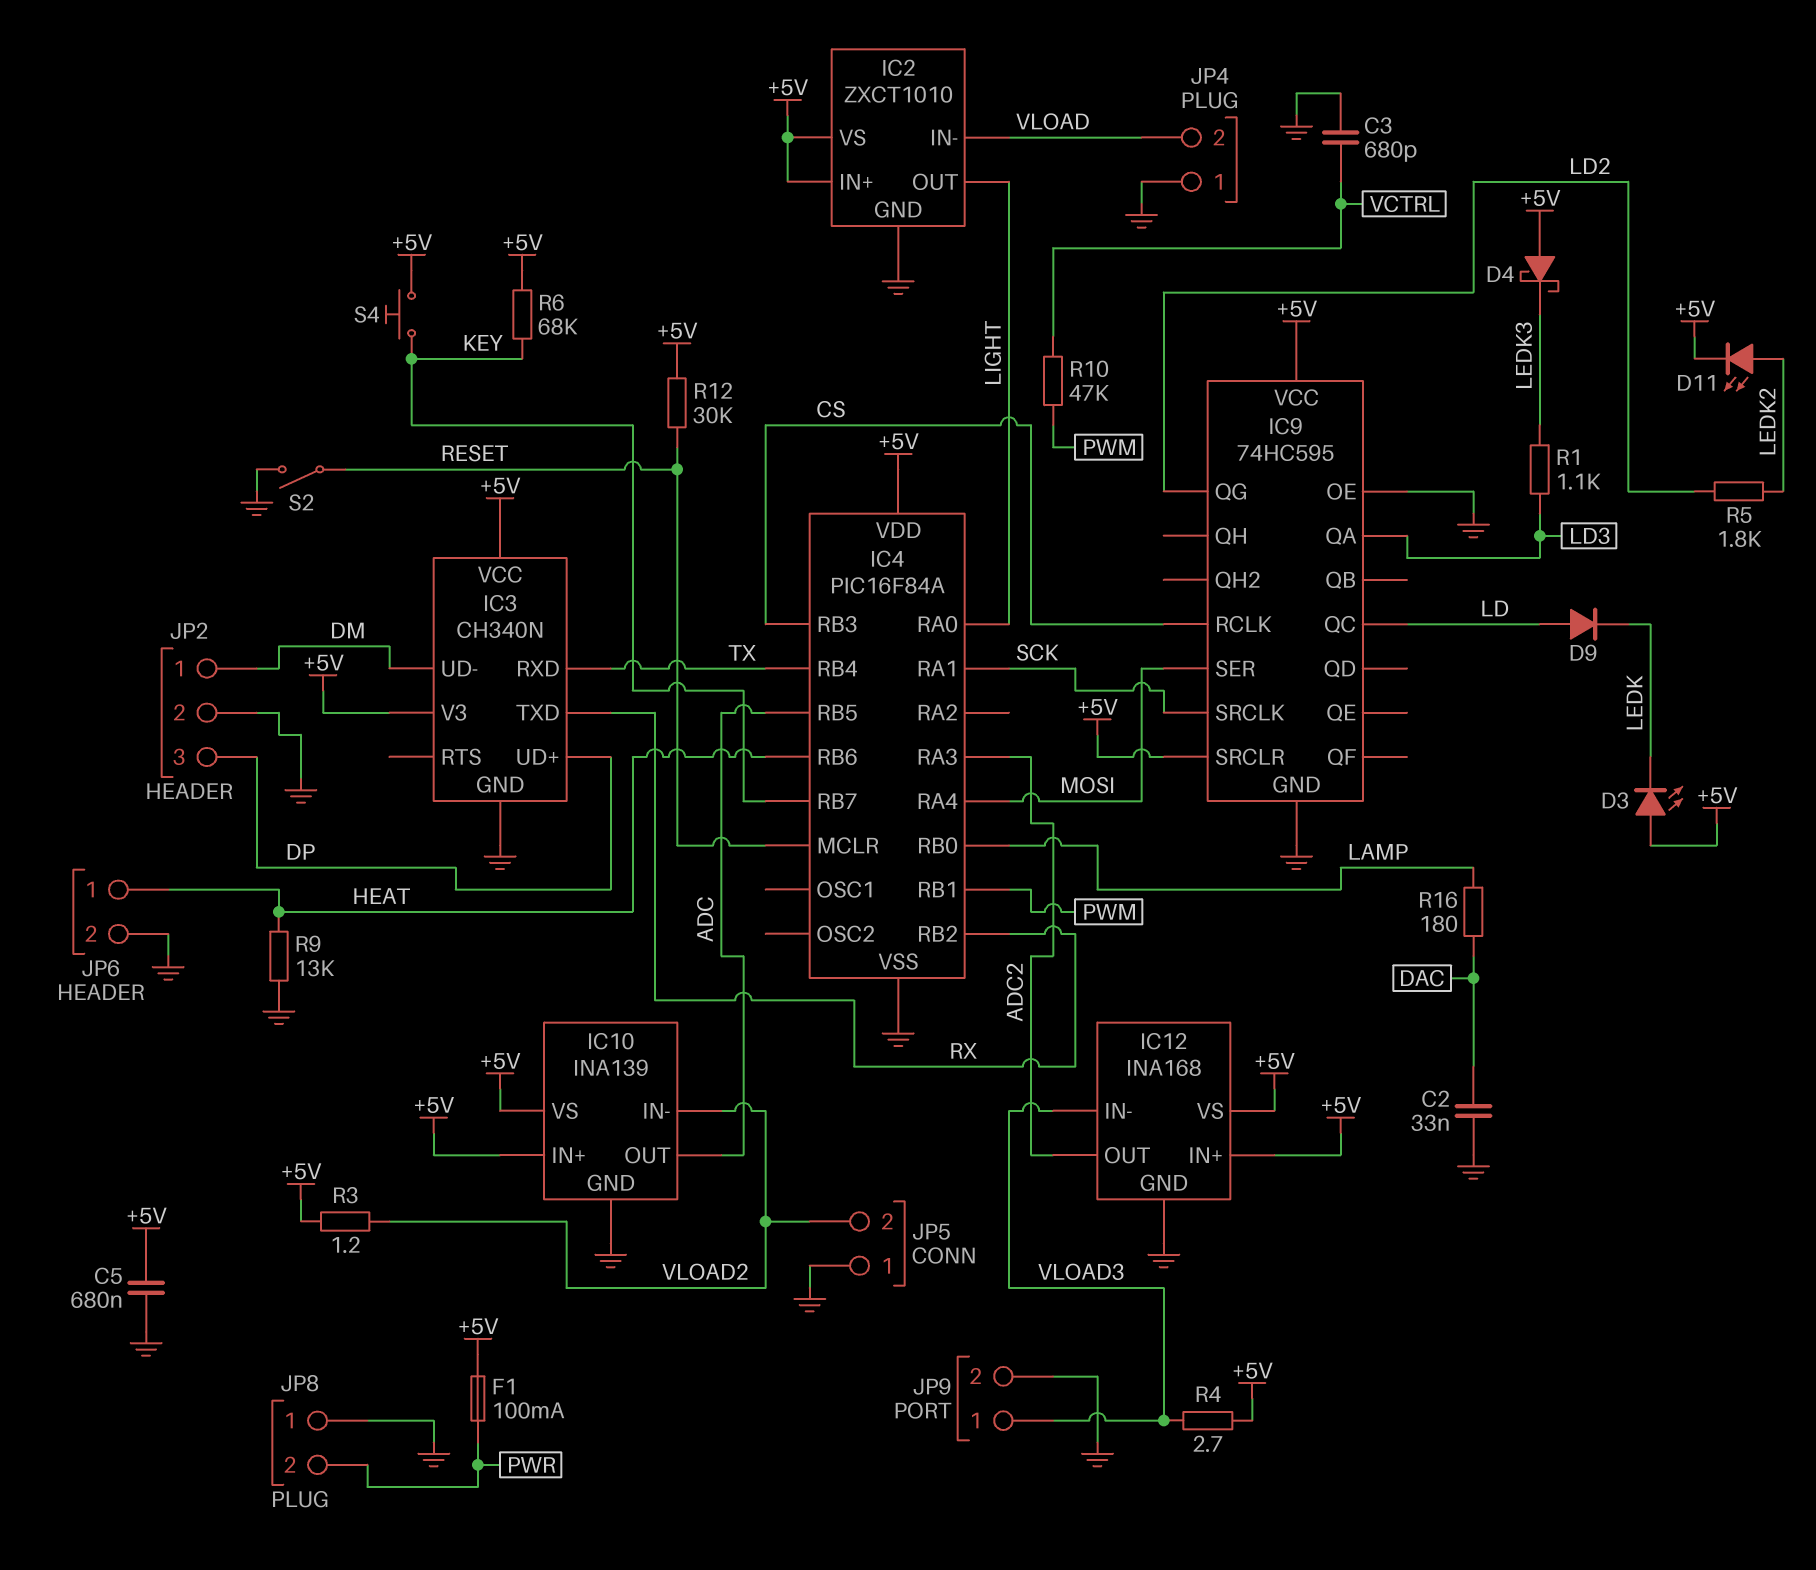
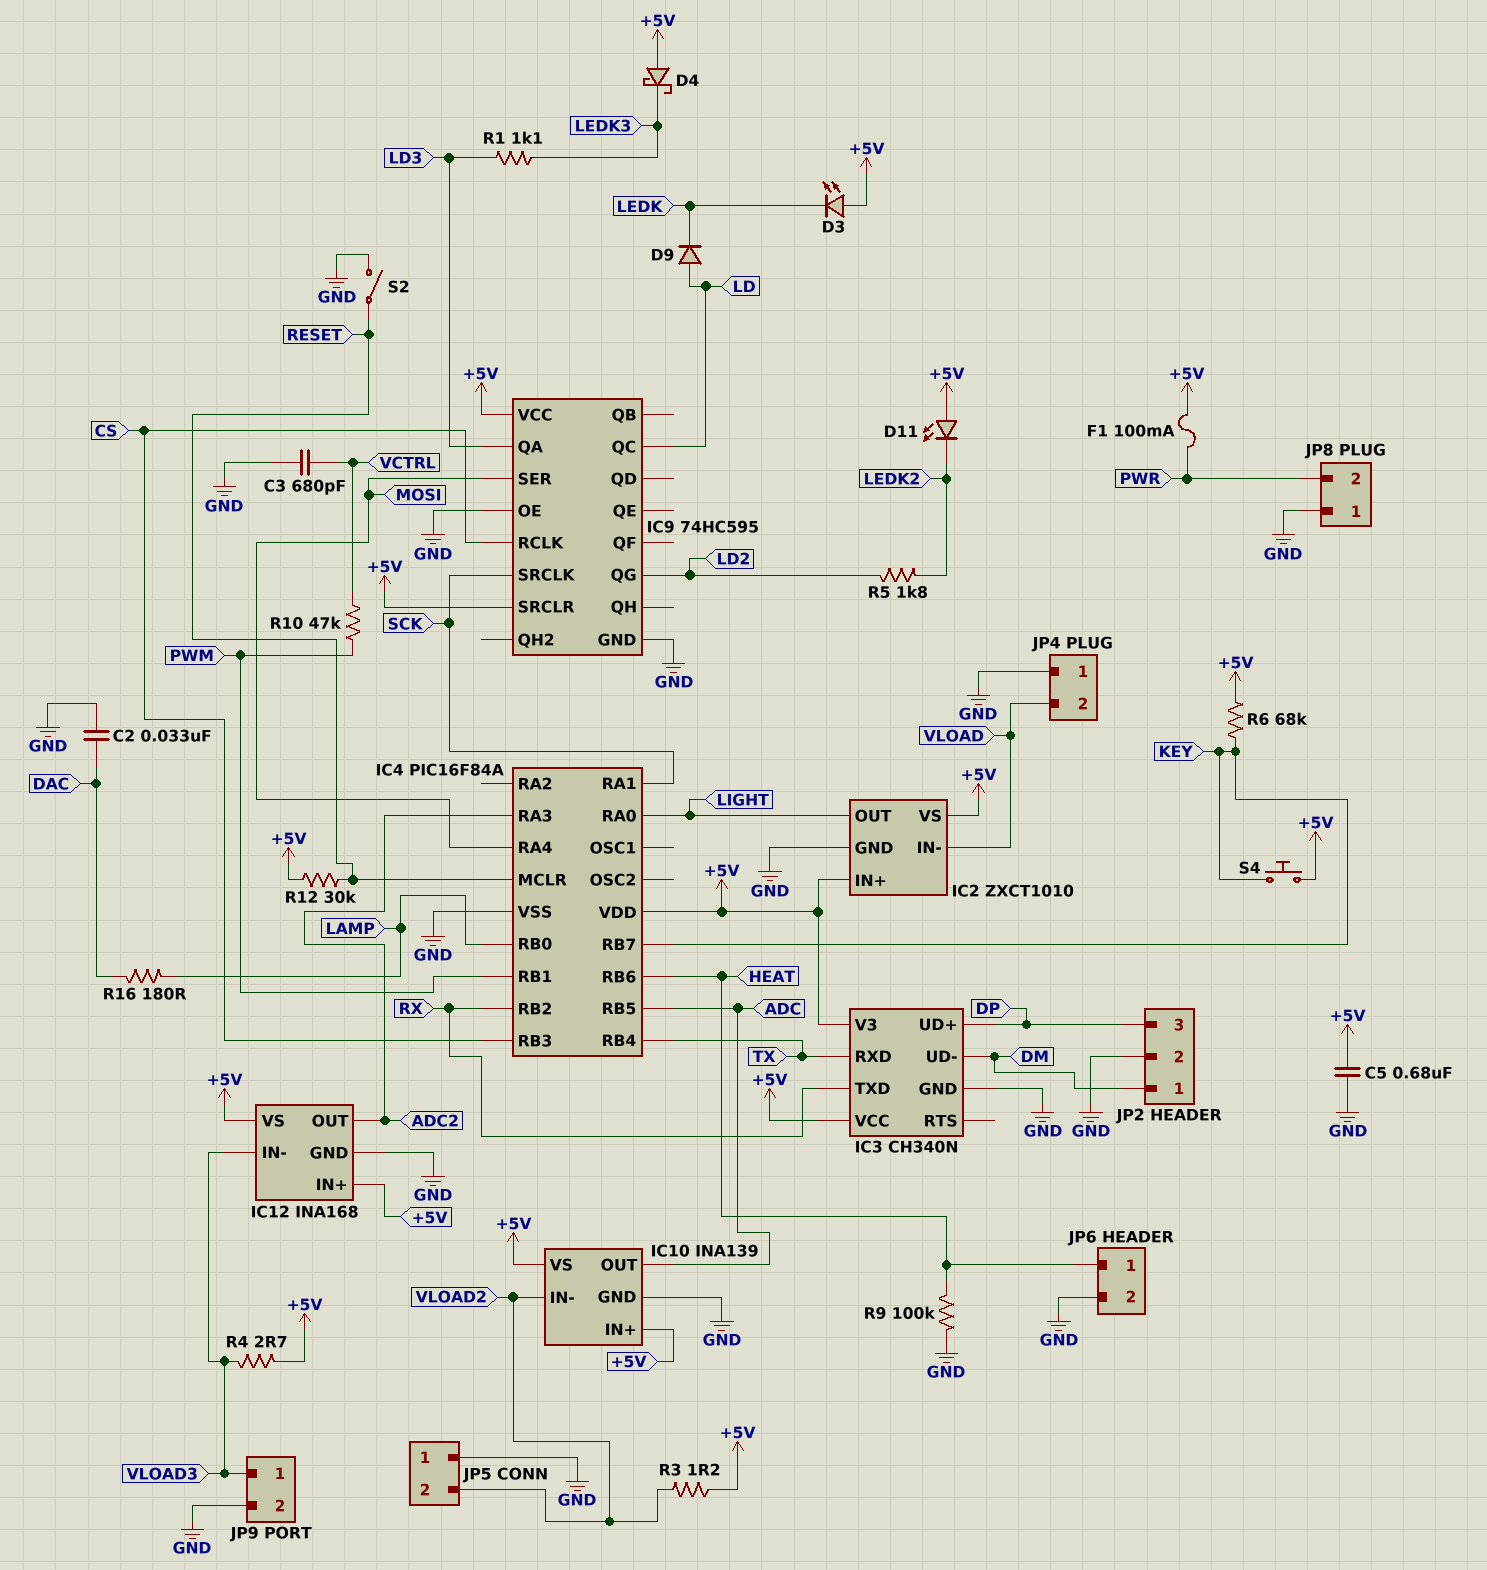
D11: LED (A LEDK2, K +5V) -> LED (A +5V, K LEDK2)
R9: 13k (GND, HEAT) -> 100k (GND, HEAT)

